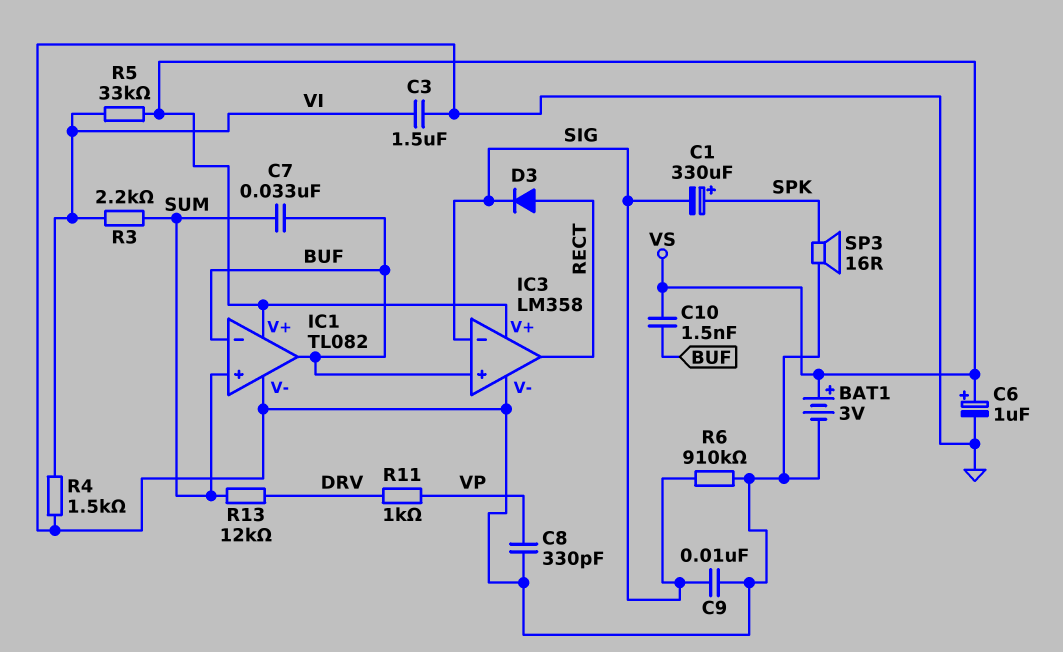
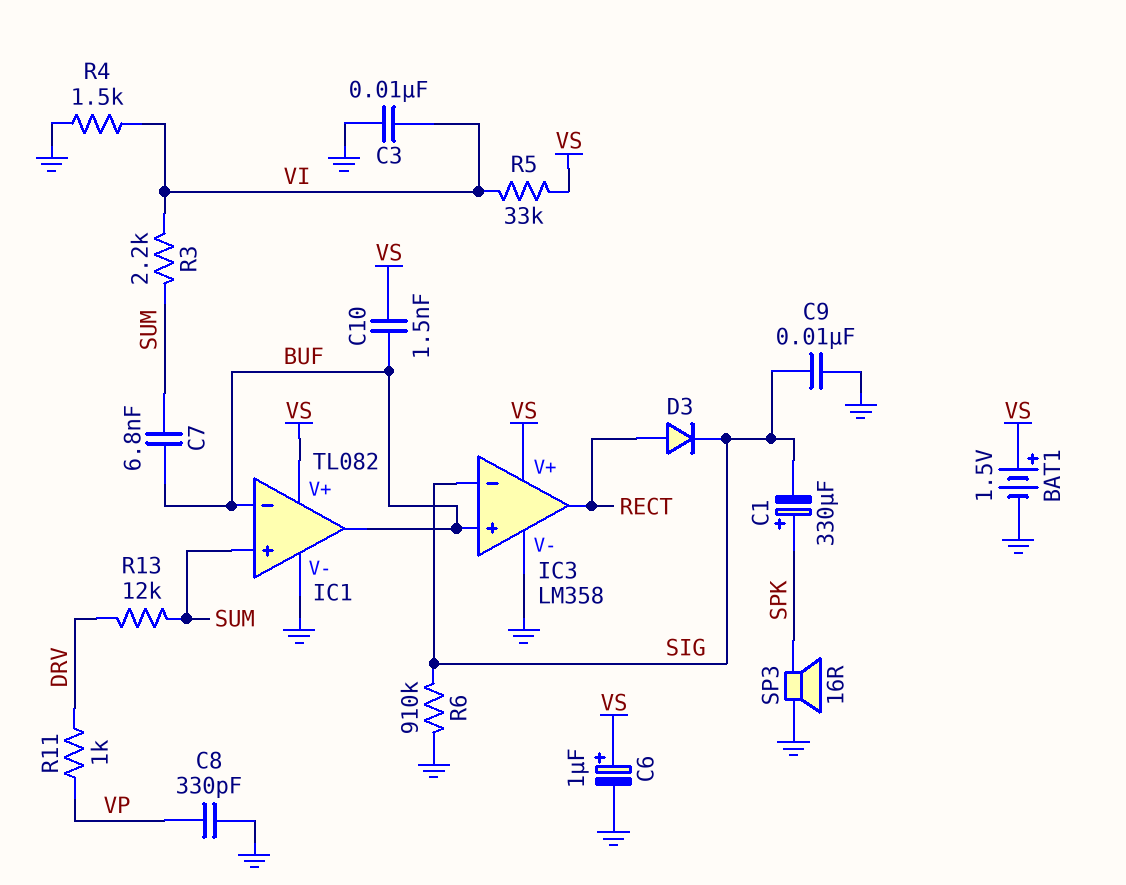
BAT1: 3V (plus VS, minus GND) -> 1.5V (plus VS, minus GND)
C3: 1.5uF (GND, VI) -> 10nF (GND, VI)
C7: 33nF (BUF, SUM) -> 6.8nF (BUF, SUM)

